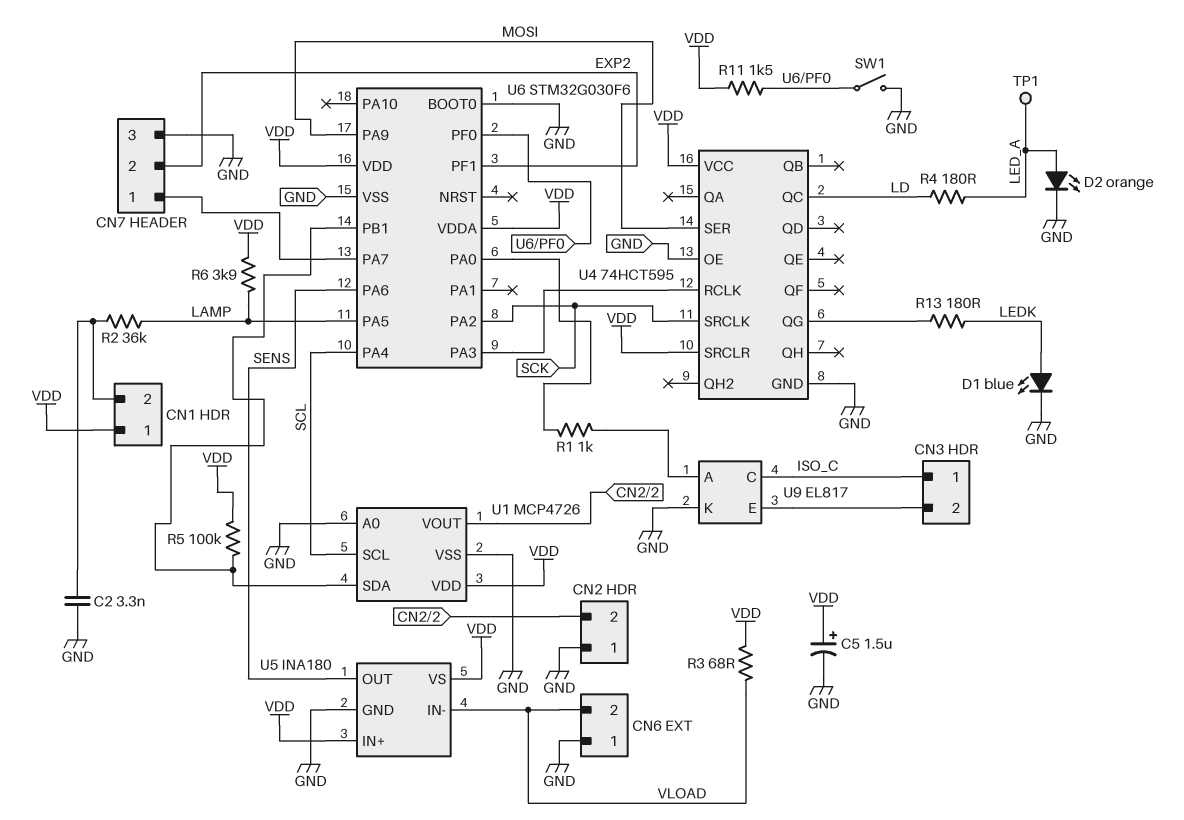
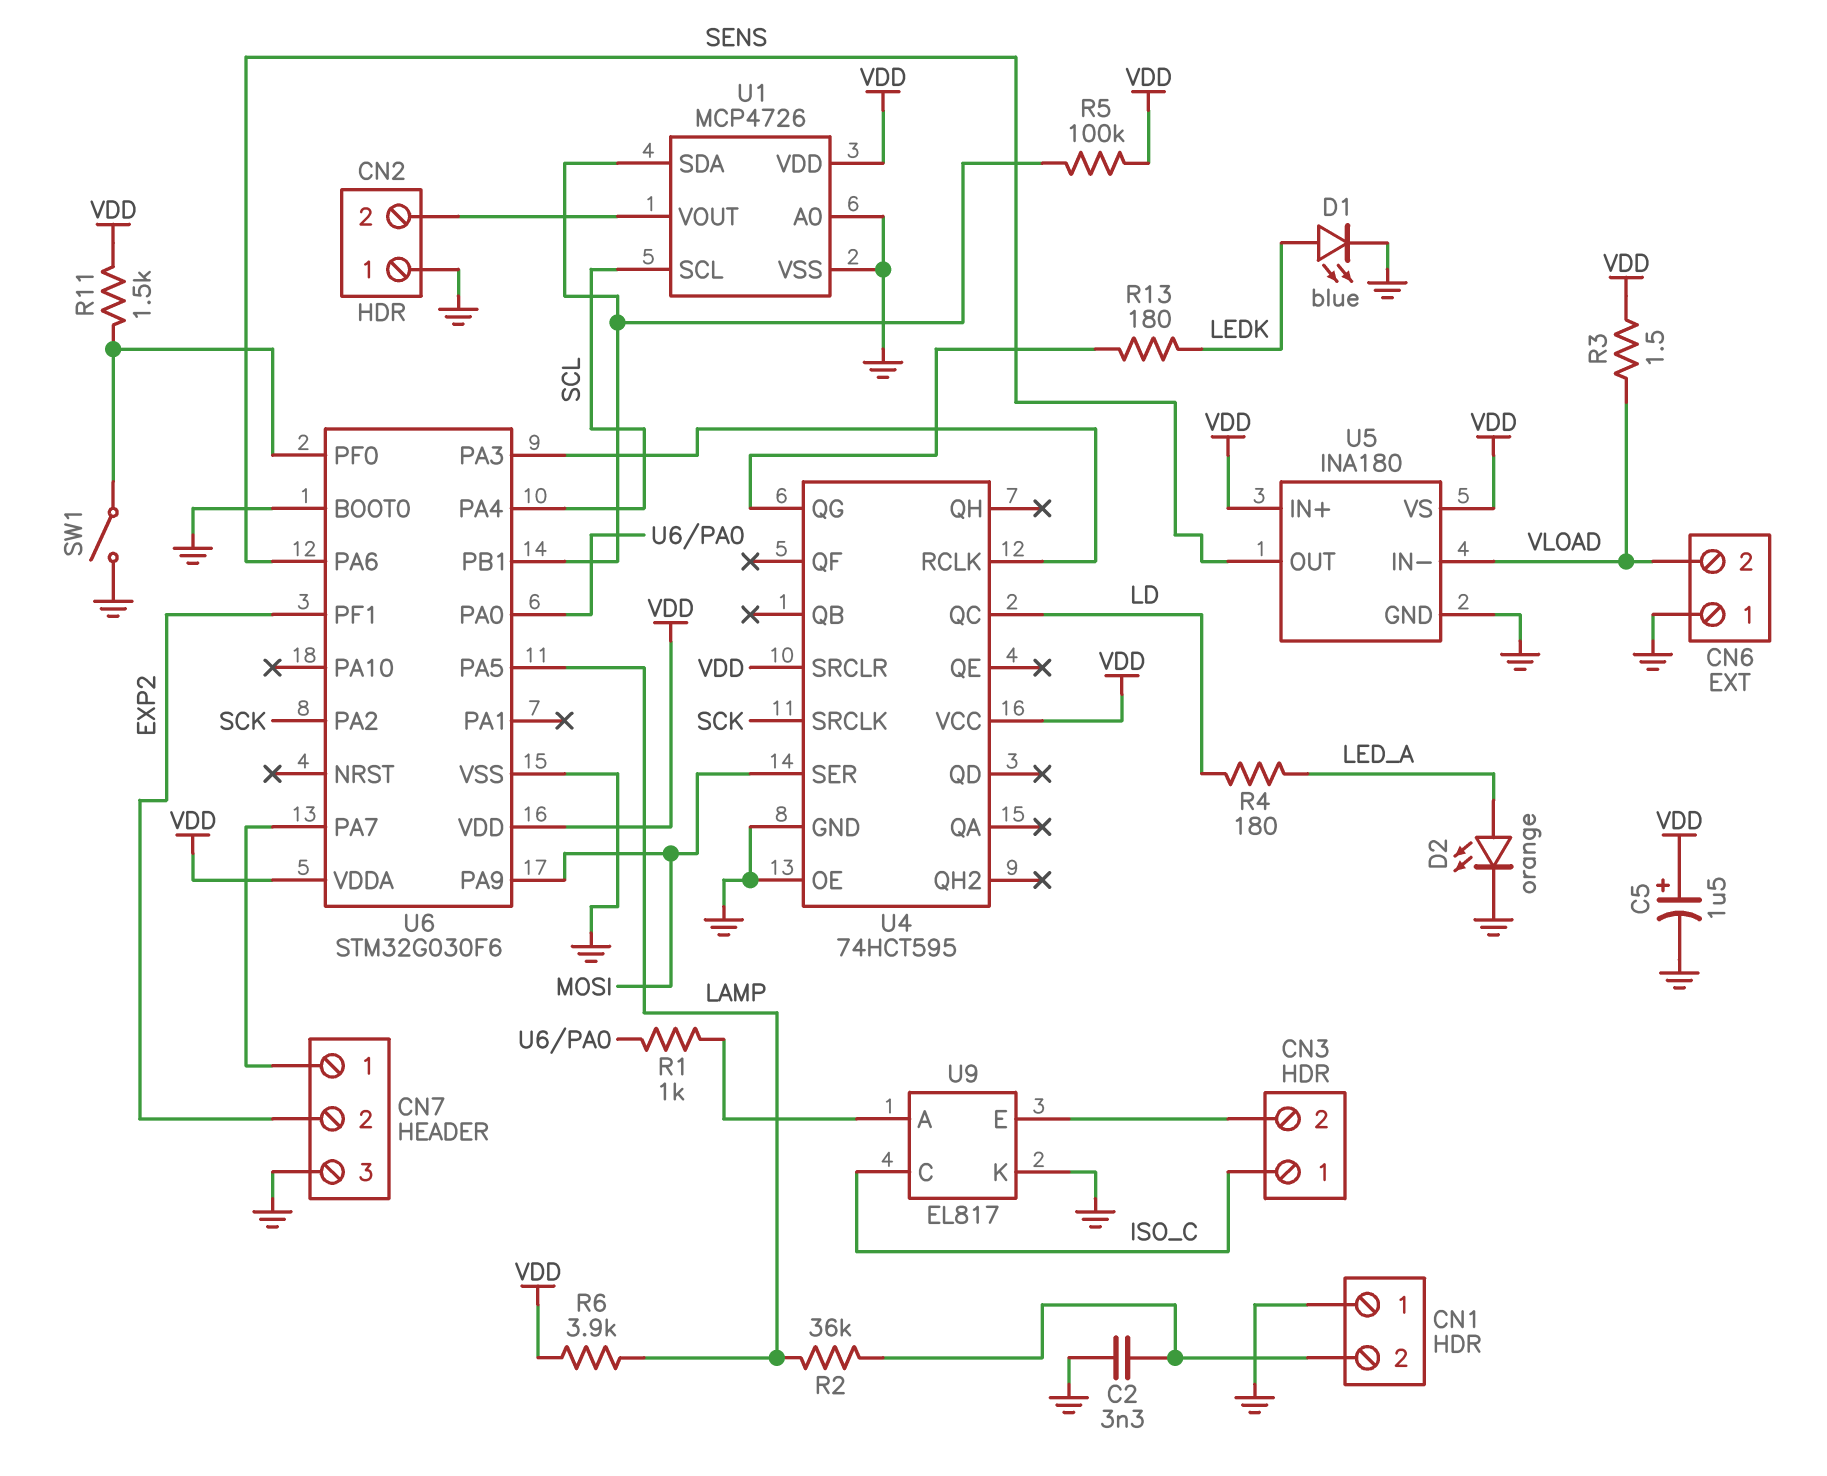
CN1 pin 1: VDD -> GND
R3: 68 (VDD, VLOAD) -> 1.5 (VDD, VLOAD)
TP1: test point (LED_A) -> none

